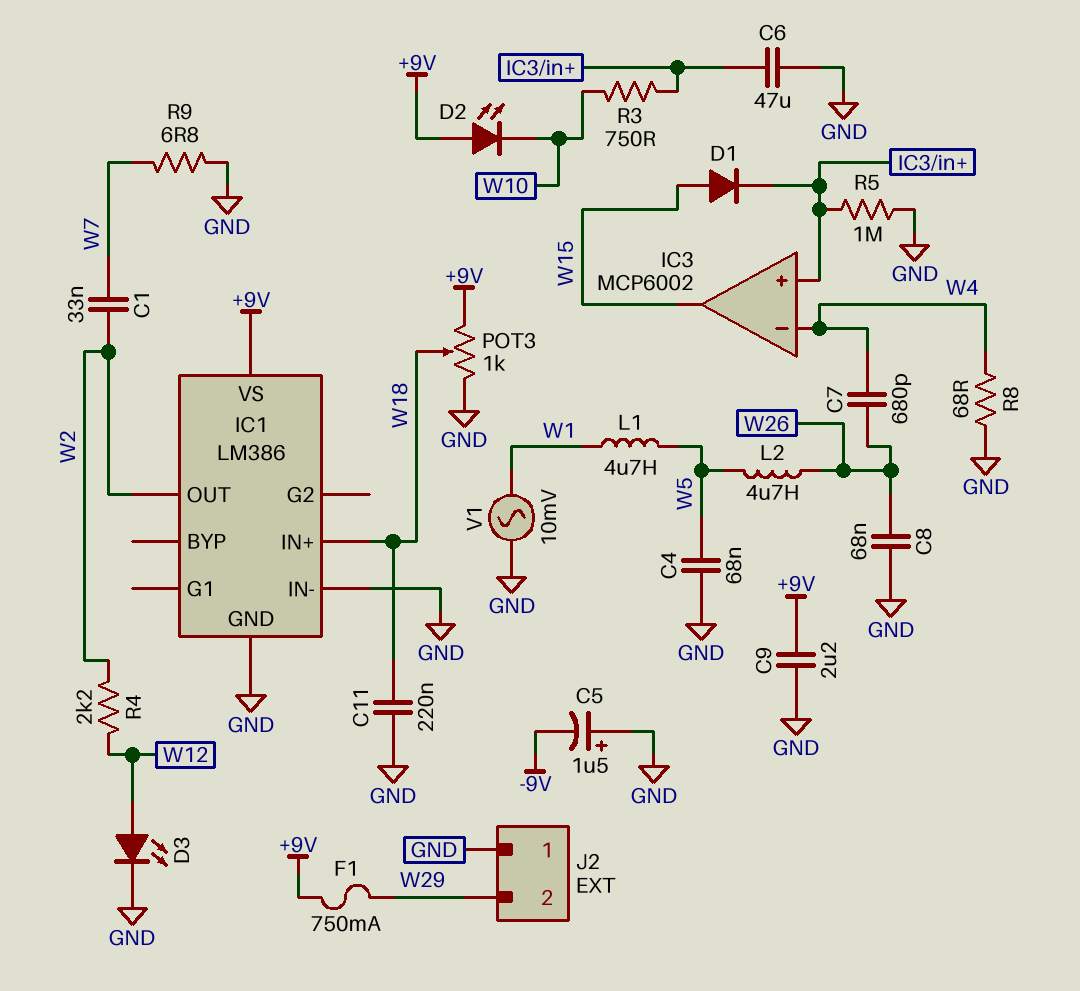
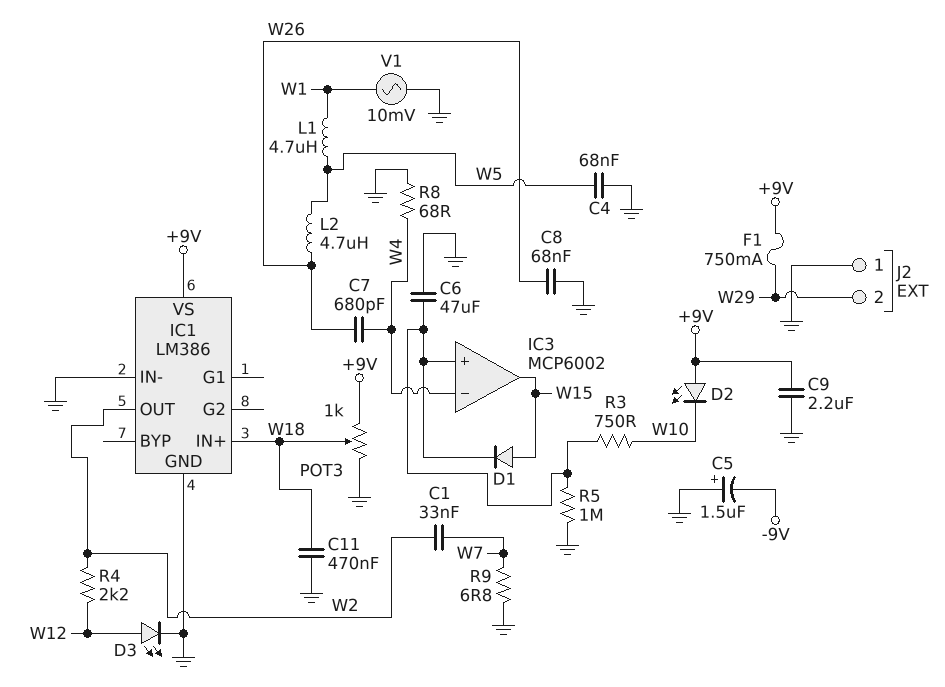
C11: 220nF (GND, W18) -> 470nF (GND, W18)

